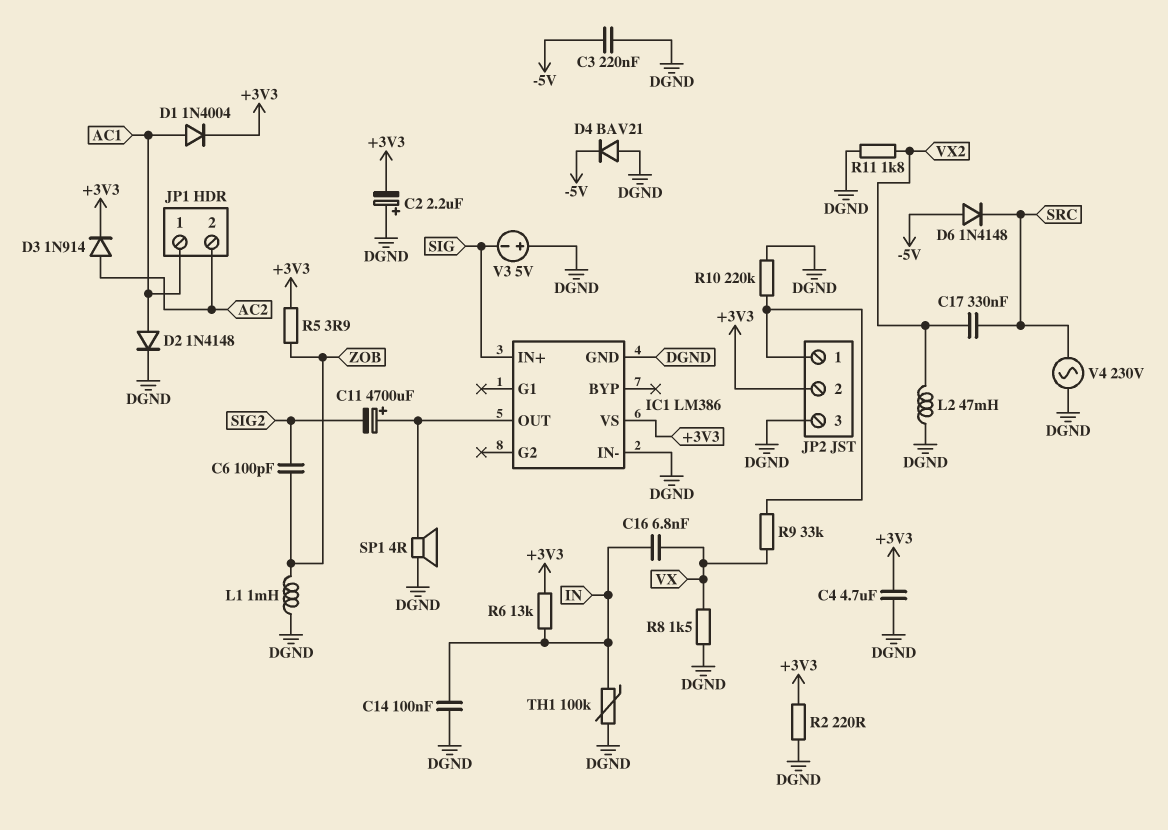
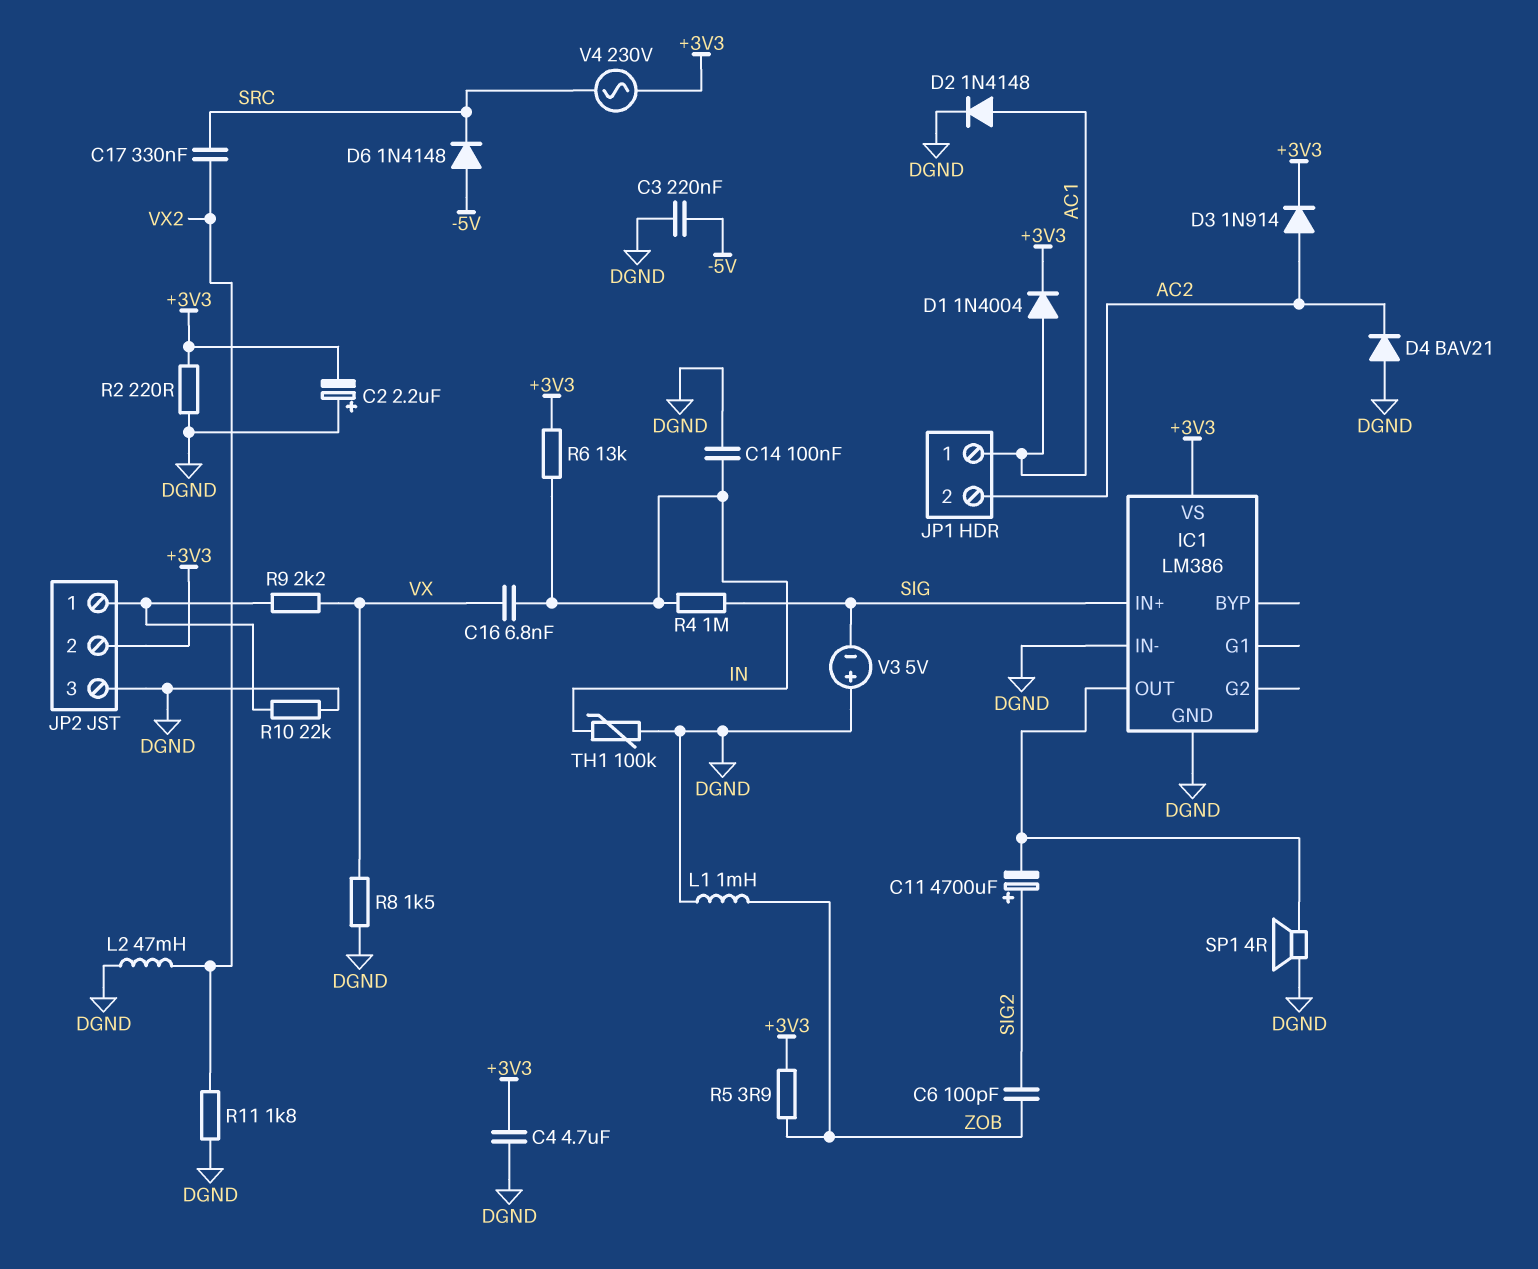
C11: 4700uF (plus IC1/OUT, minus SIG2) -> 4700uF (plus SIG2, minus IC1/OUT)
D4: diode BAV21 (A DGND, K -5V) -> diode BAV21 (A DGND, K AC2)
R4: none -> 1M (IN, SIG)
R9: 33k (JP2/1, VX) -> 2.2k (JP2/1, VX)
R10: 220k (DGND, JP2/1) -> 22k (DGND, JP2/1)
V4: AC 230V (DGND, SRC) -> AC 230V (+3V3, SRC)

